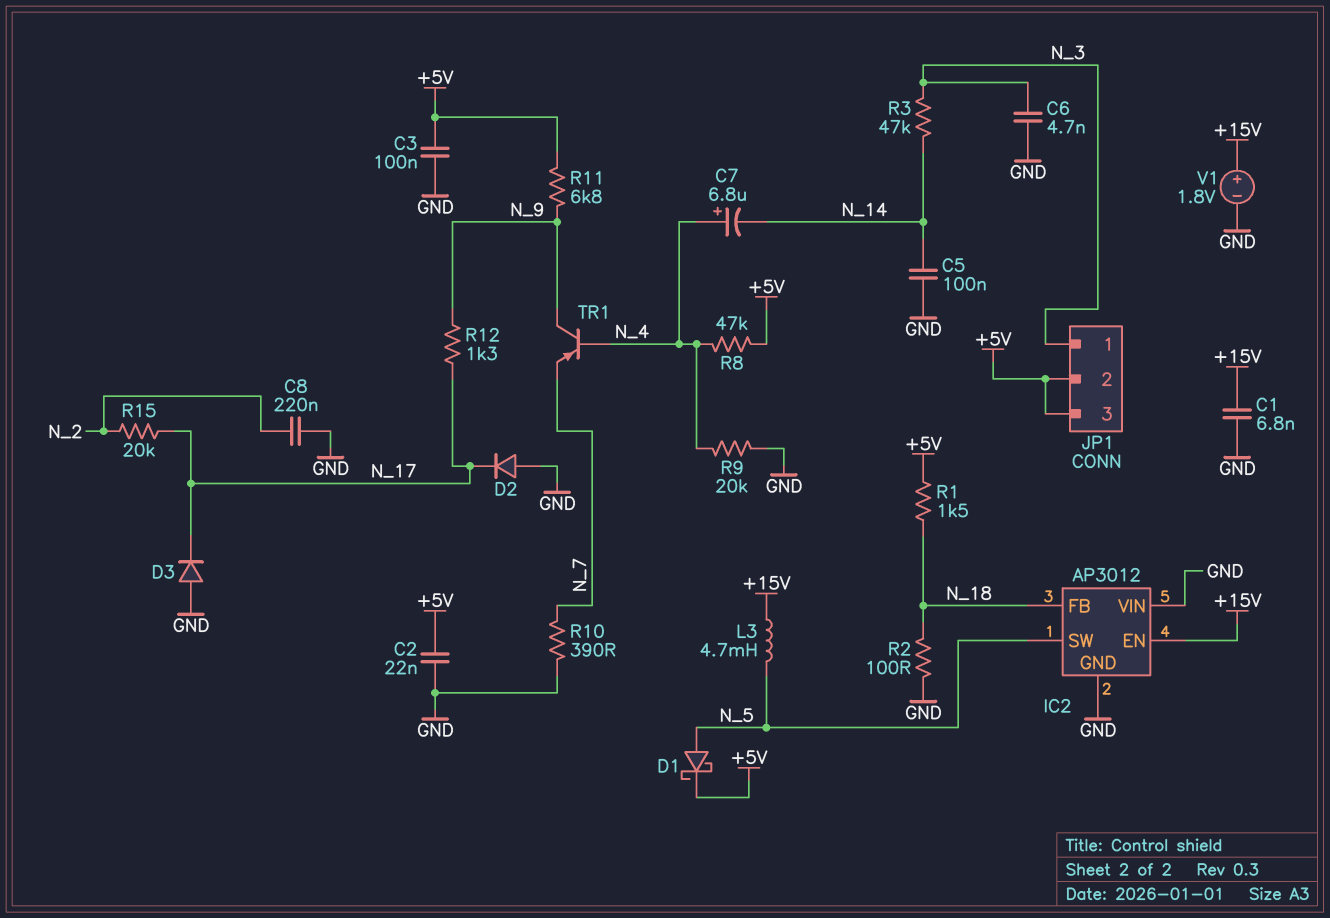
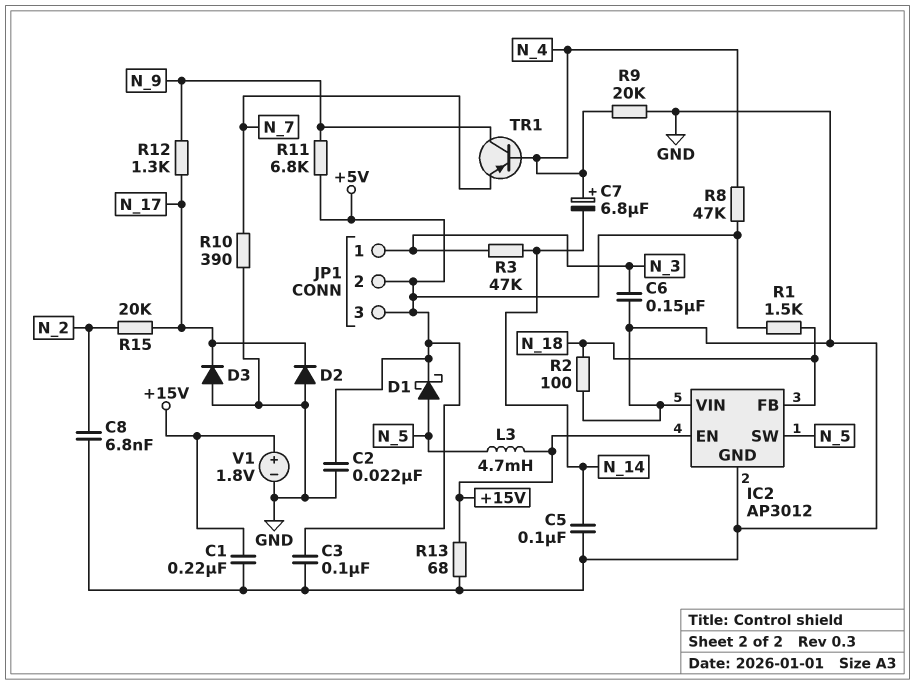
C1: 6.8nF (+15V, GND) -> 220nF (+15V, GND)
C6: 4.7nF (GND, N_3) -> 150nF (GND, N_3)
C8: 220nF (GND, N_2) -> 6.8nF (GND, N_2)
R13: none -> 68 (+15V, GND)

